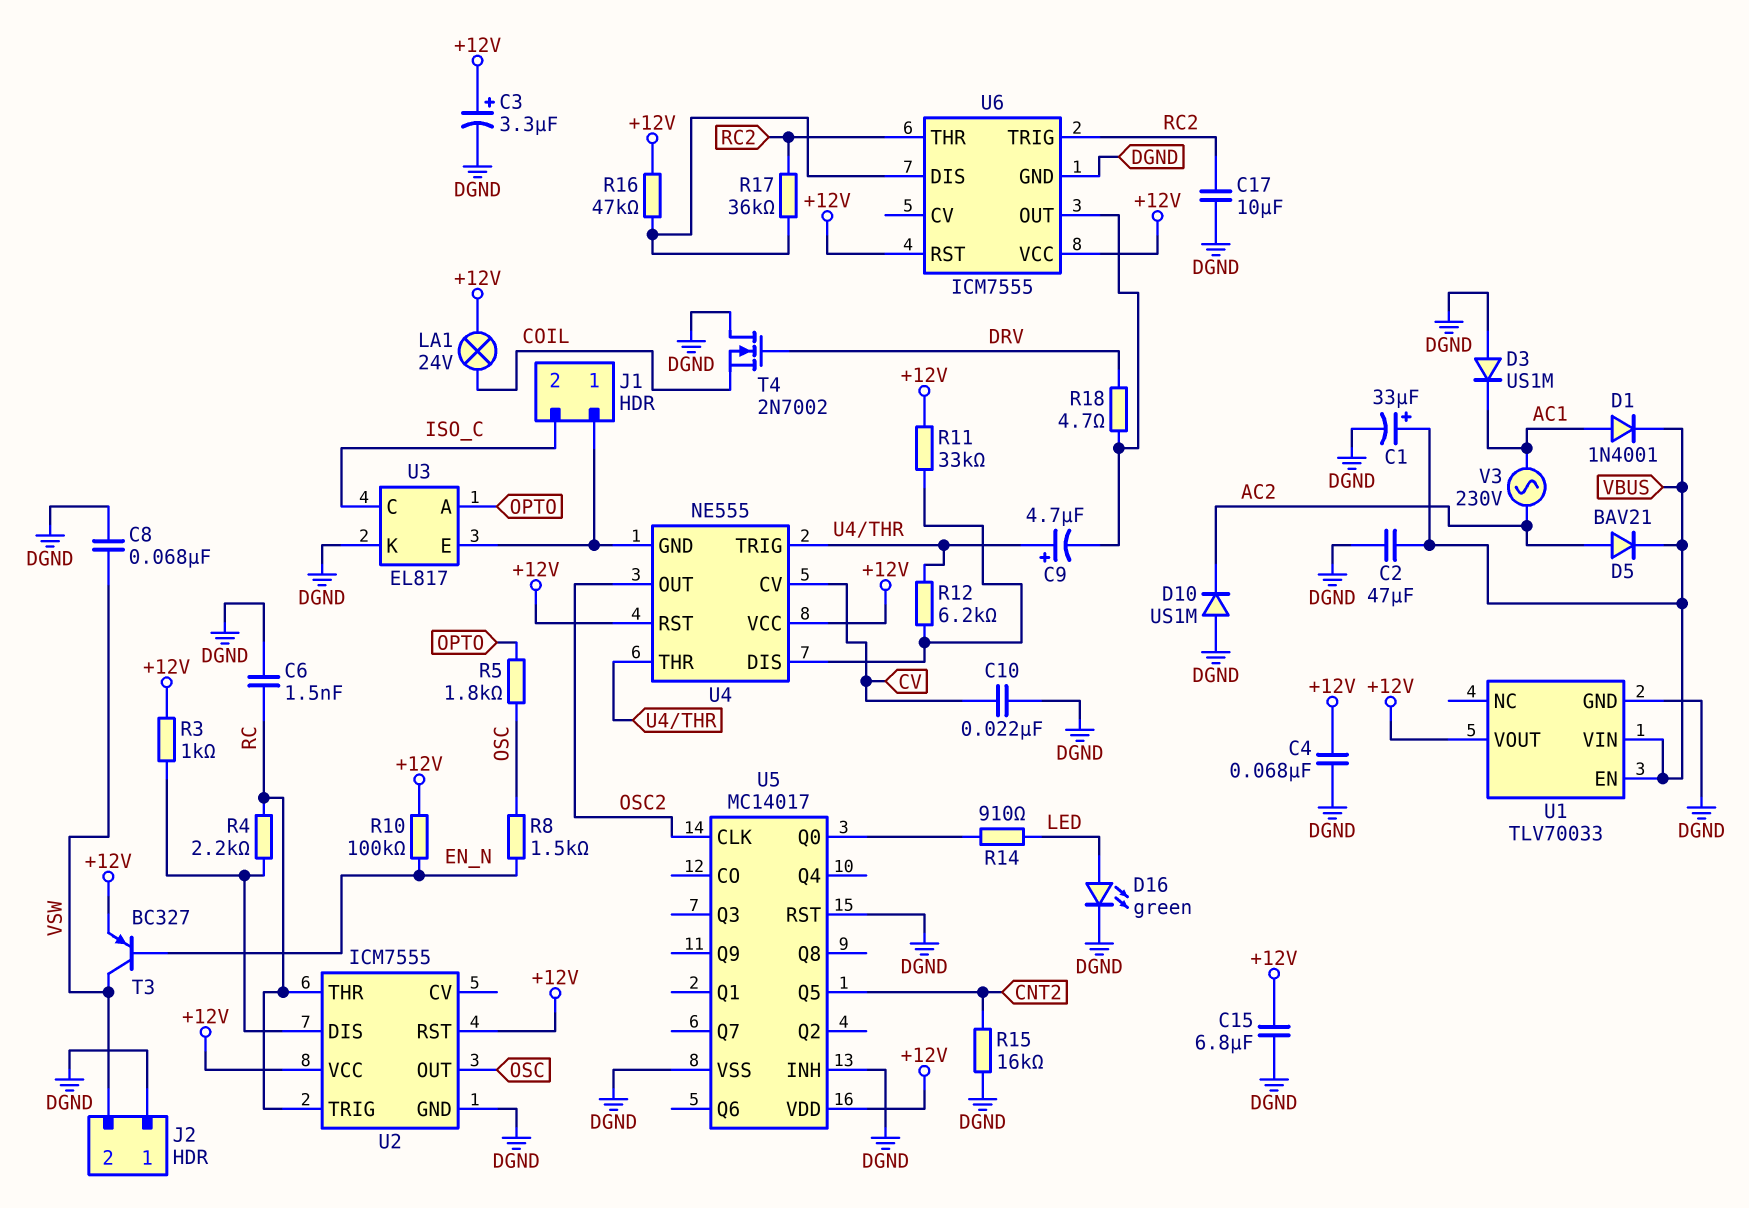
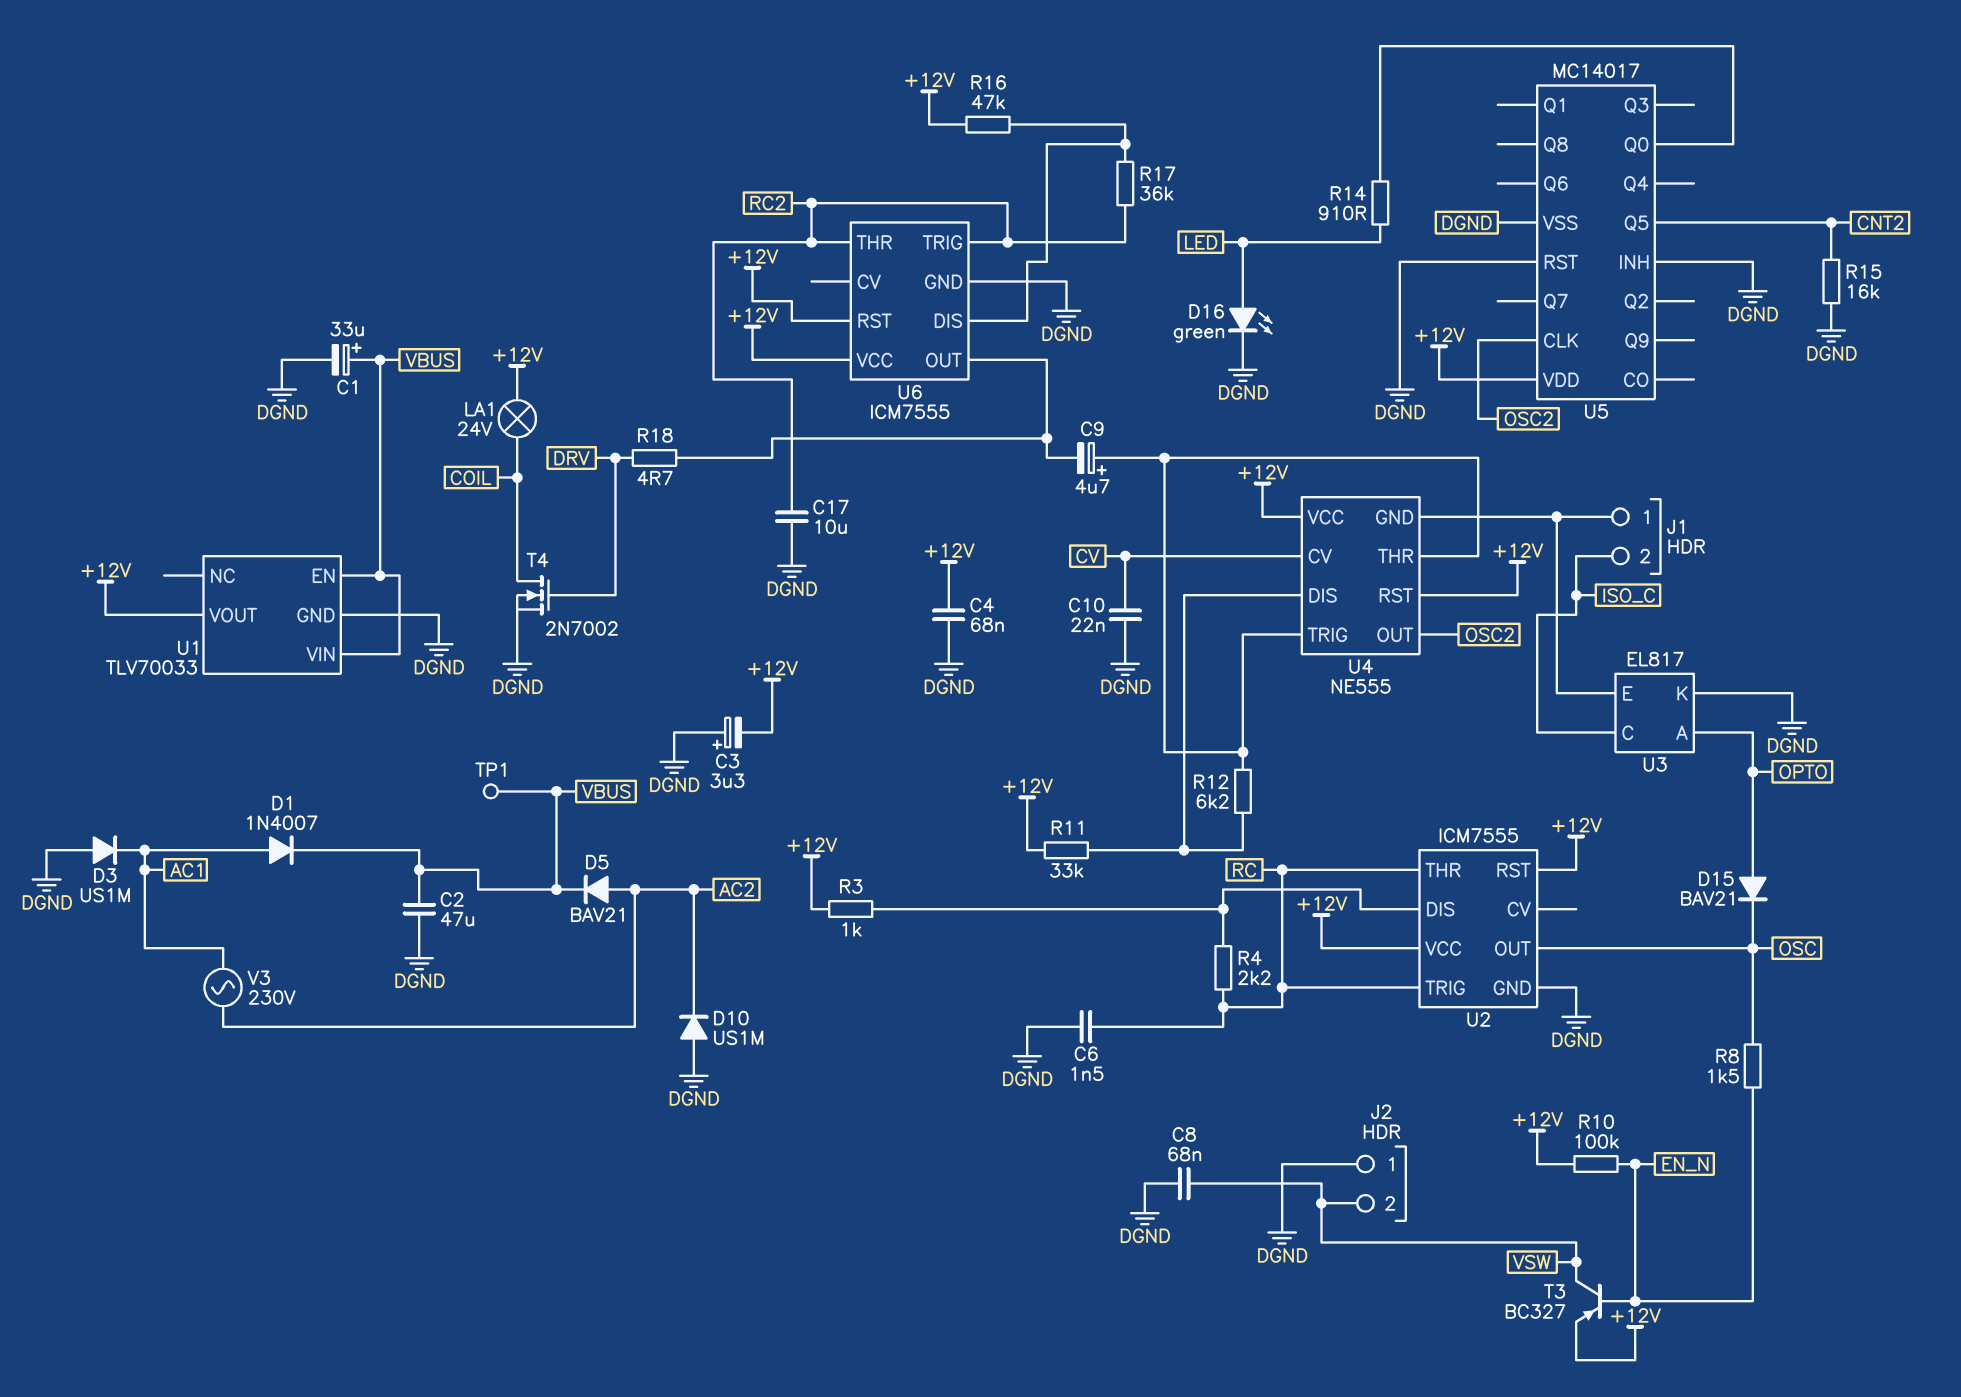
C3: 3.3uF (plus +12V, minus DGND) -> 3.3uF (plus DGND, minus +12V)
C15: 6.8uF (+12V, DGND) -> none
D1: diode 1N4001 (A AC1, K VBUS) -> diode 1N4007 (A AC1, K VBUS)
D15: none -> diode BAV21 (A OPTO, K OSC)
R5: 1.8k (OPTO, OSC) -> none
T4: NMOS 2N7002 (G DRV, D DGND, S COIL) -> NMOS 2N7002 (G DRV, D COIL, S DGND)
TP1: none -> test point (VBUS)

